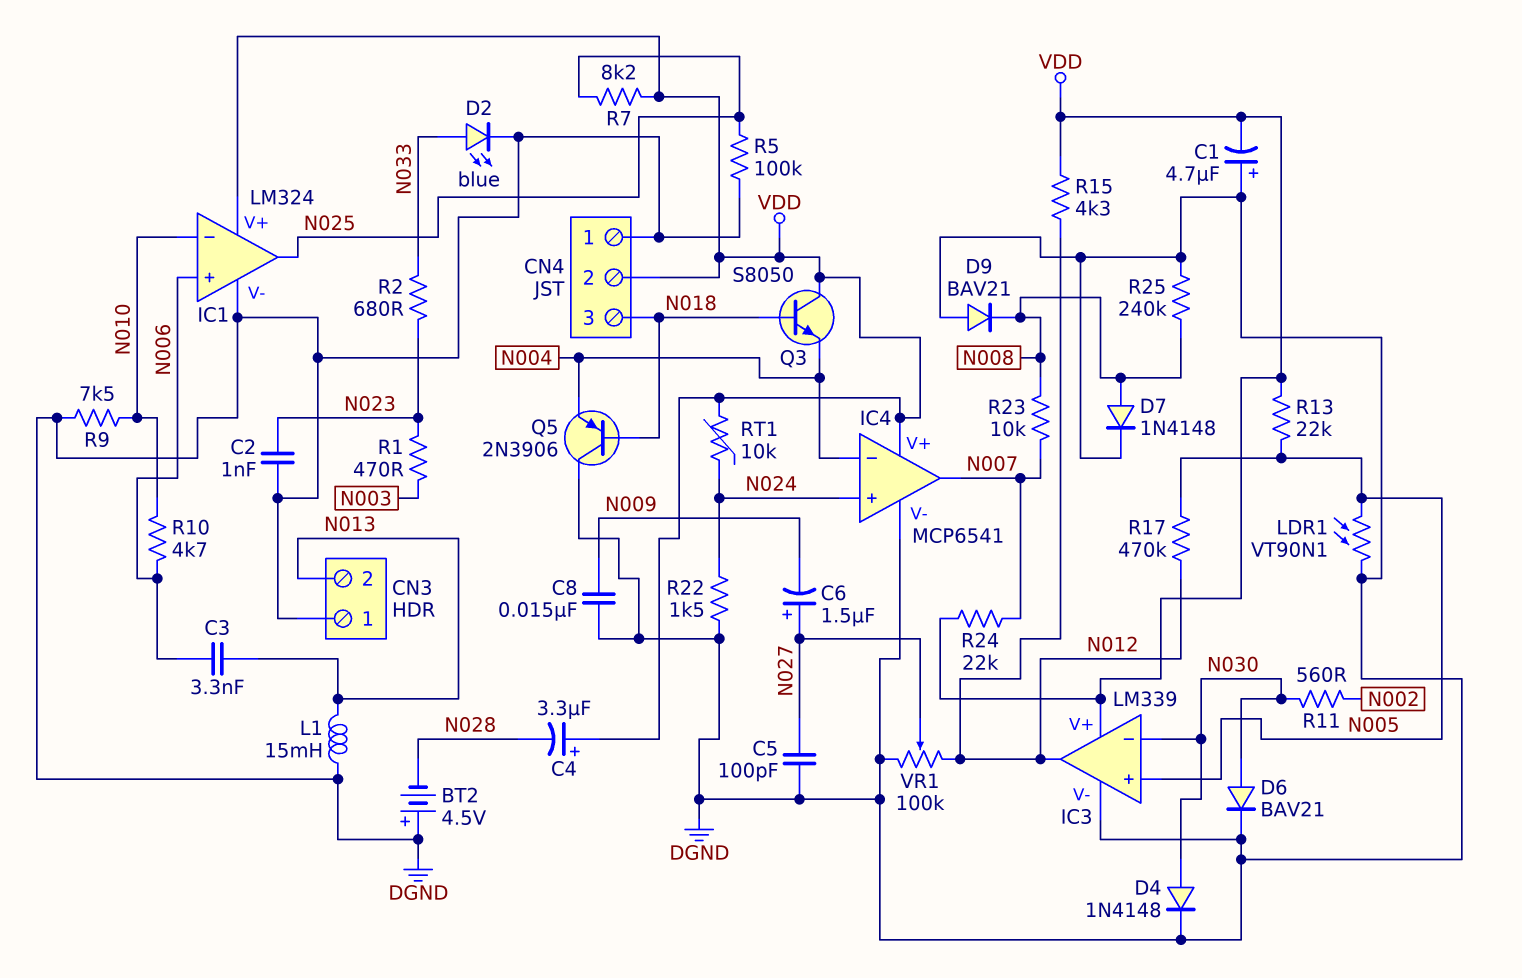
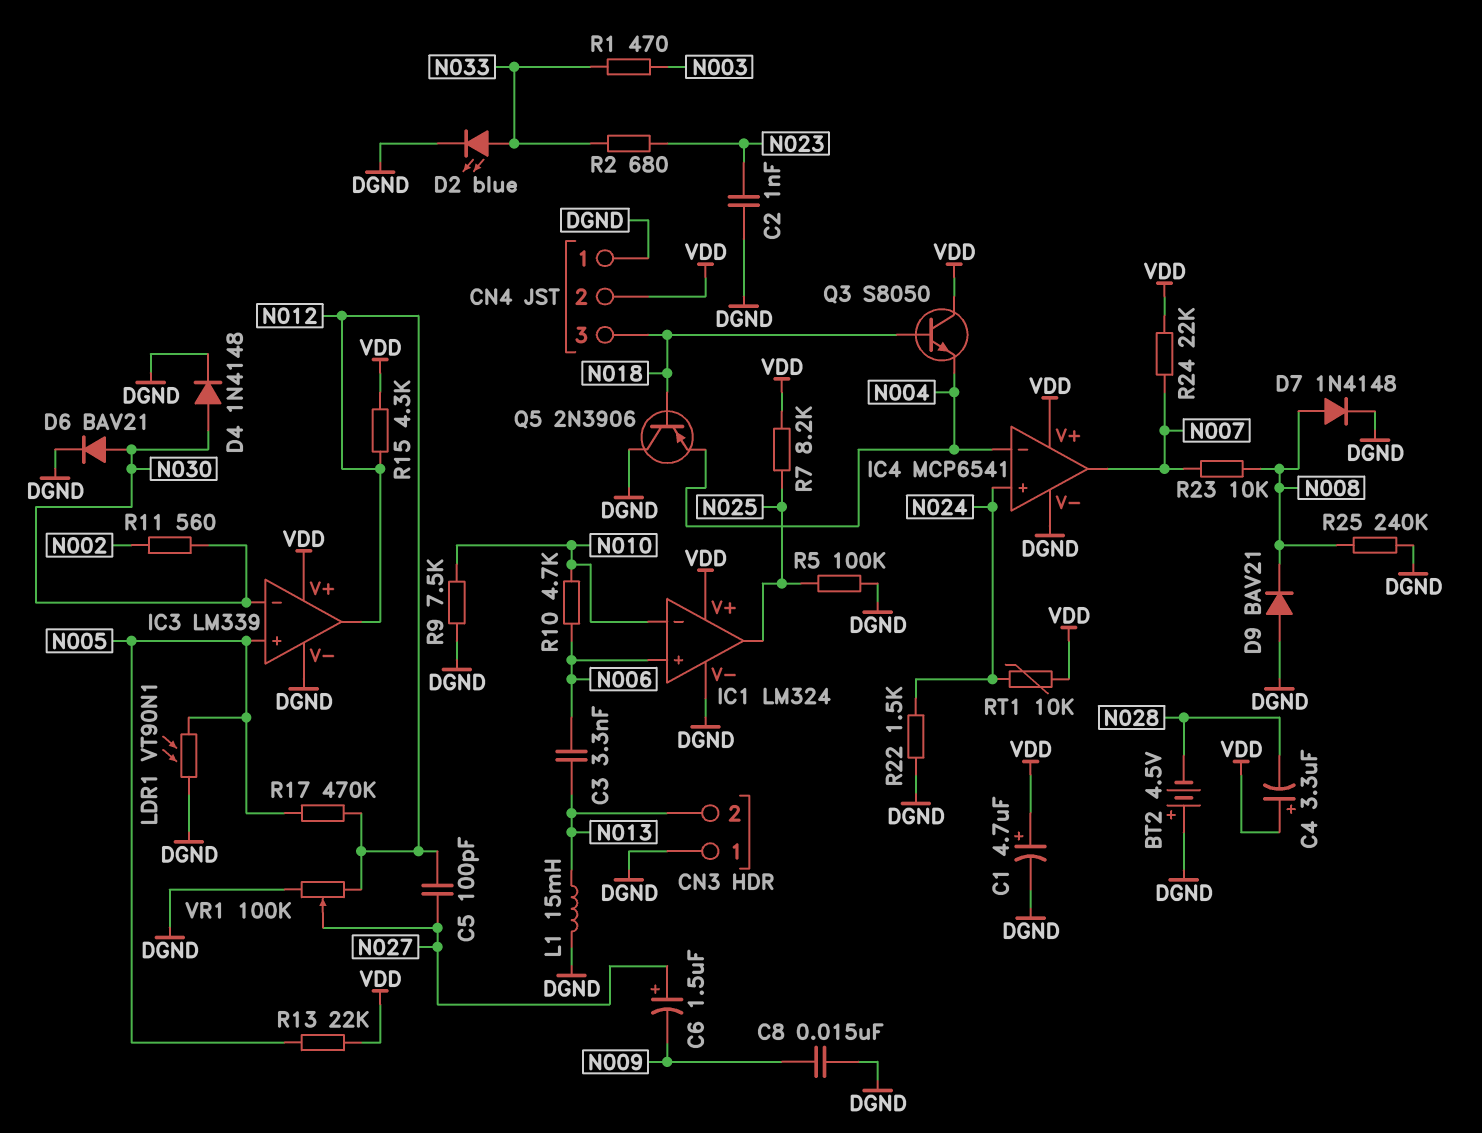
C1: 4.7uF (plus DGND, minus VDD) -> 4.7uF (plus VDD, minus DGND)
C5: 100pF (DGND, N027) -> 100pF (N012, N027)
R1: 470 (N003, N023) -> 470 (N003, N033)

